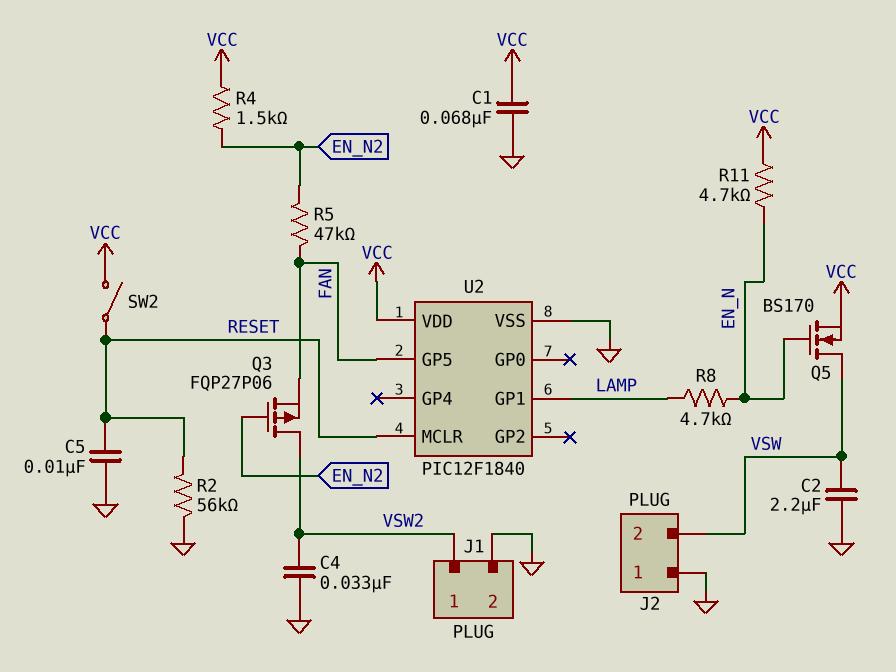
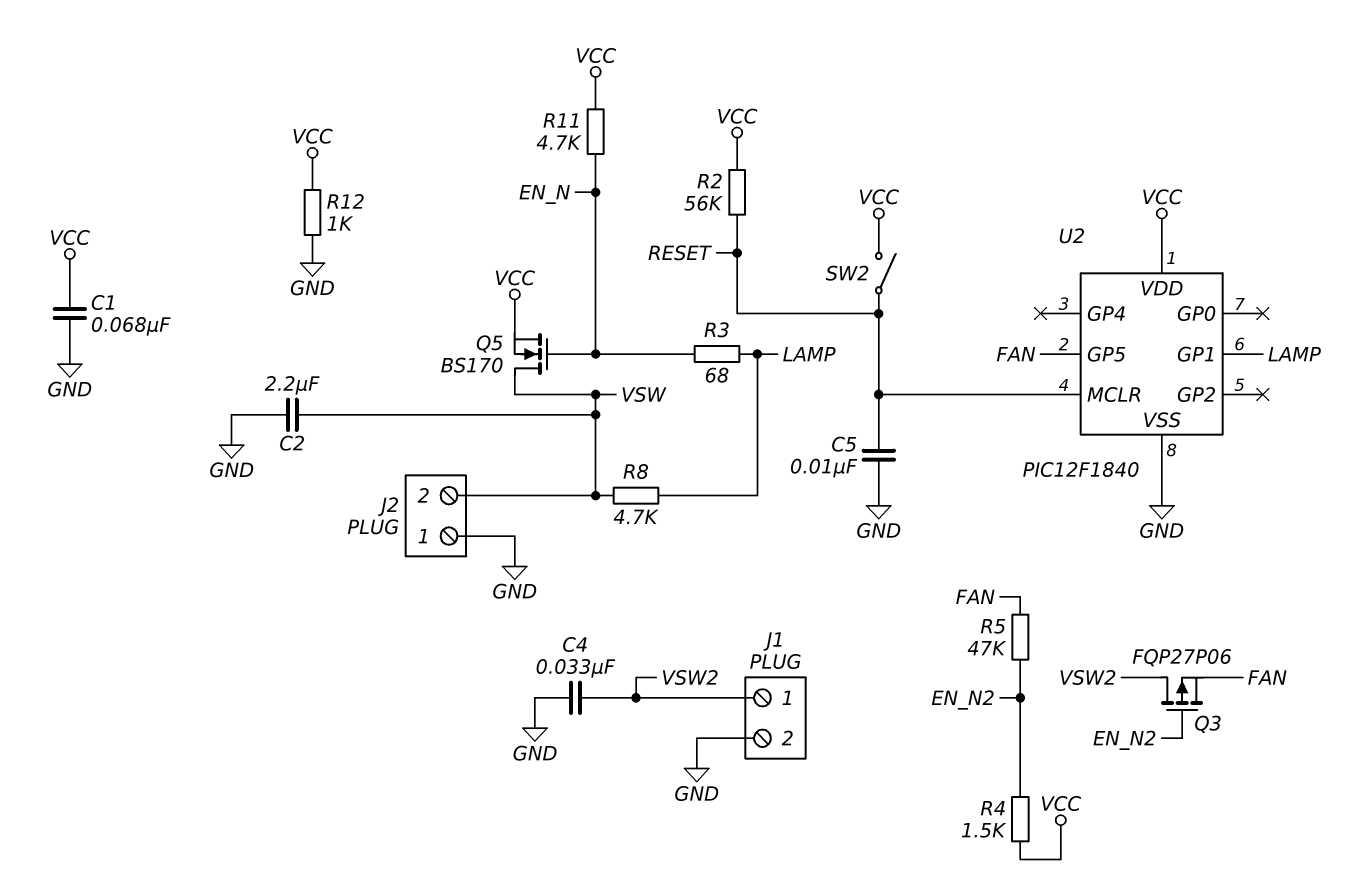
R2: 56k (GND, RESET) -> 56k (RESET, VCC)
R3: none -> 68 (EN_N, LAMP)
R8: 4.7k (EN_N, LAMP) -> 4.7k (LAMP, VSW)
R12: none -> 1k (GND, VCC)

